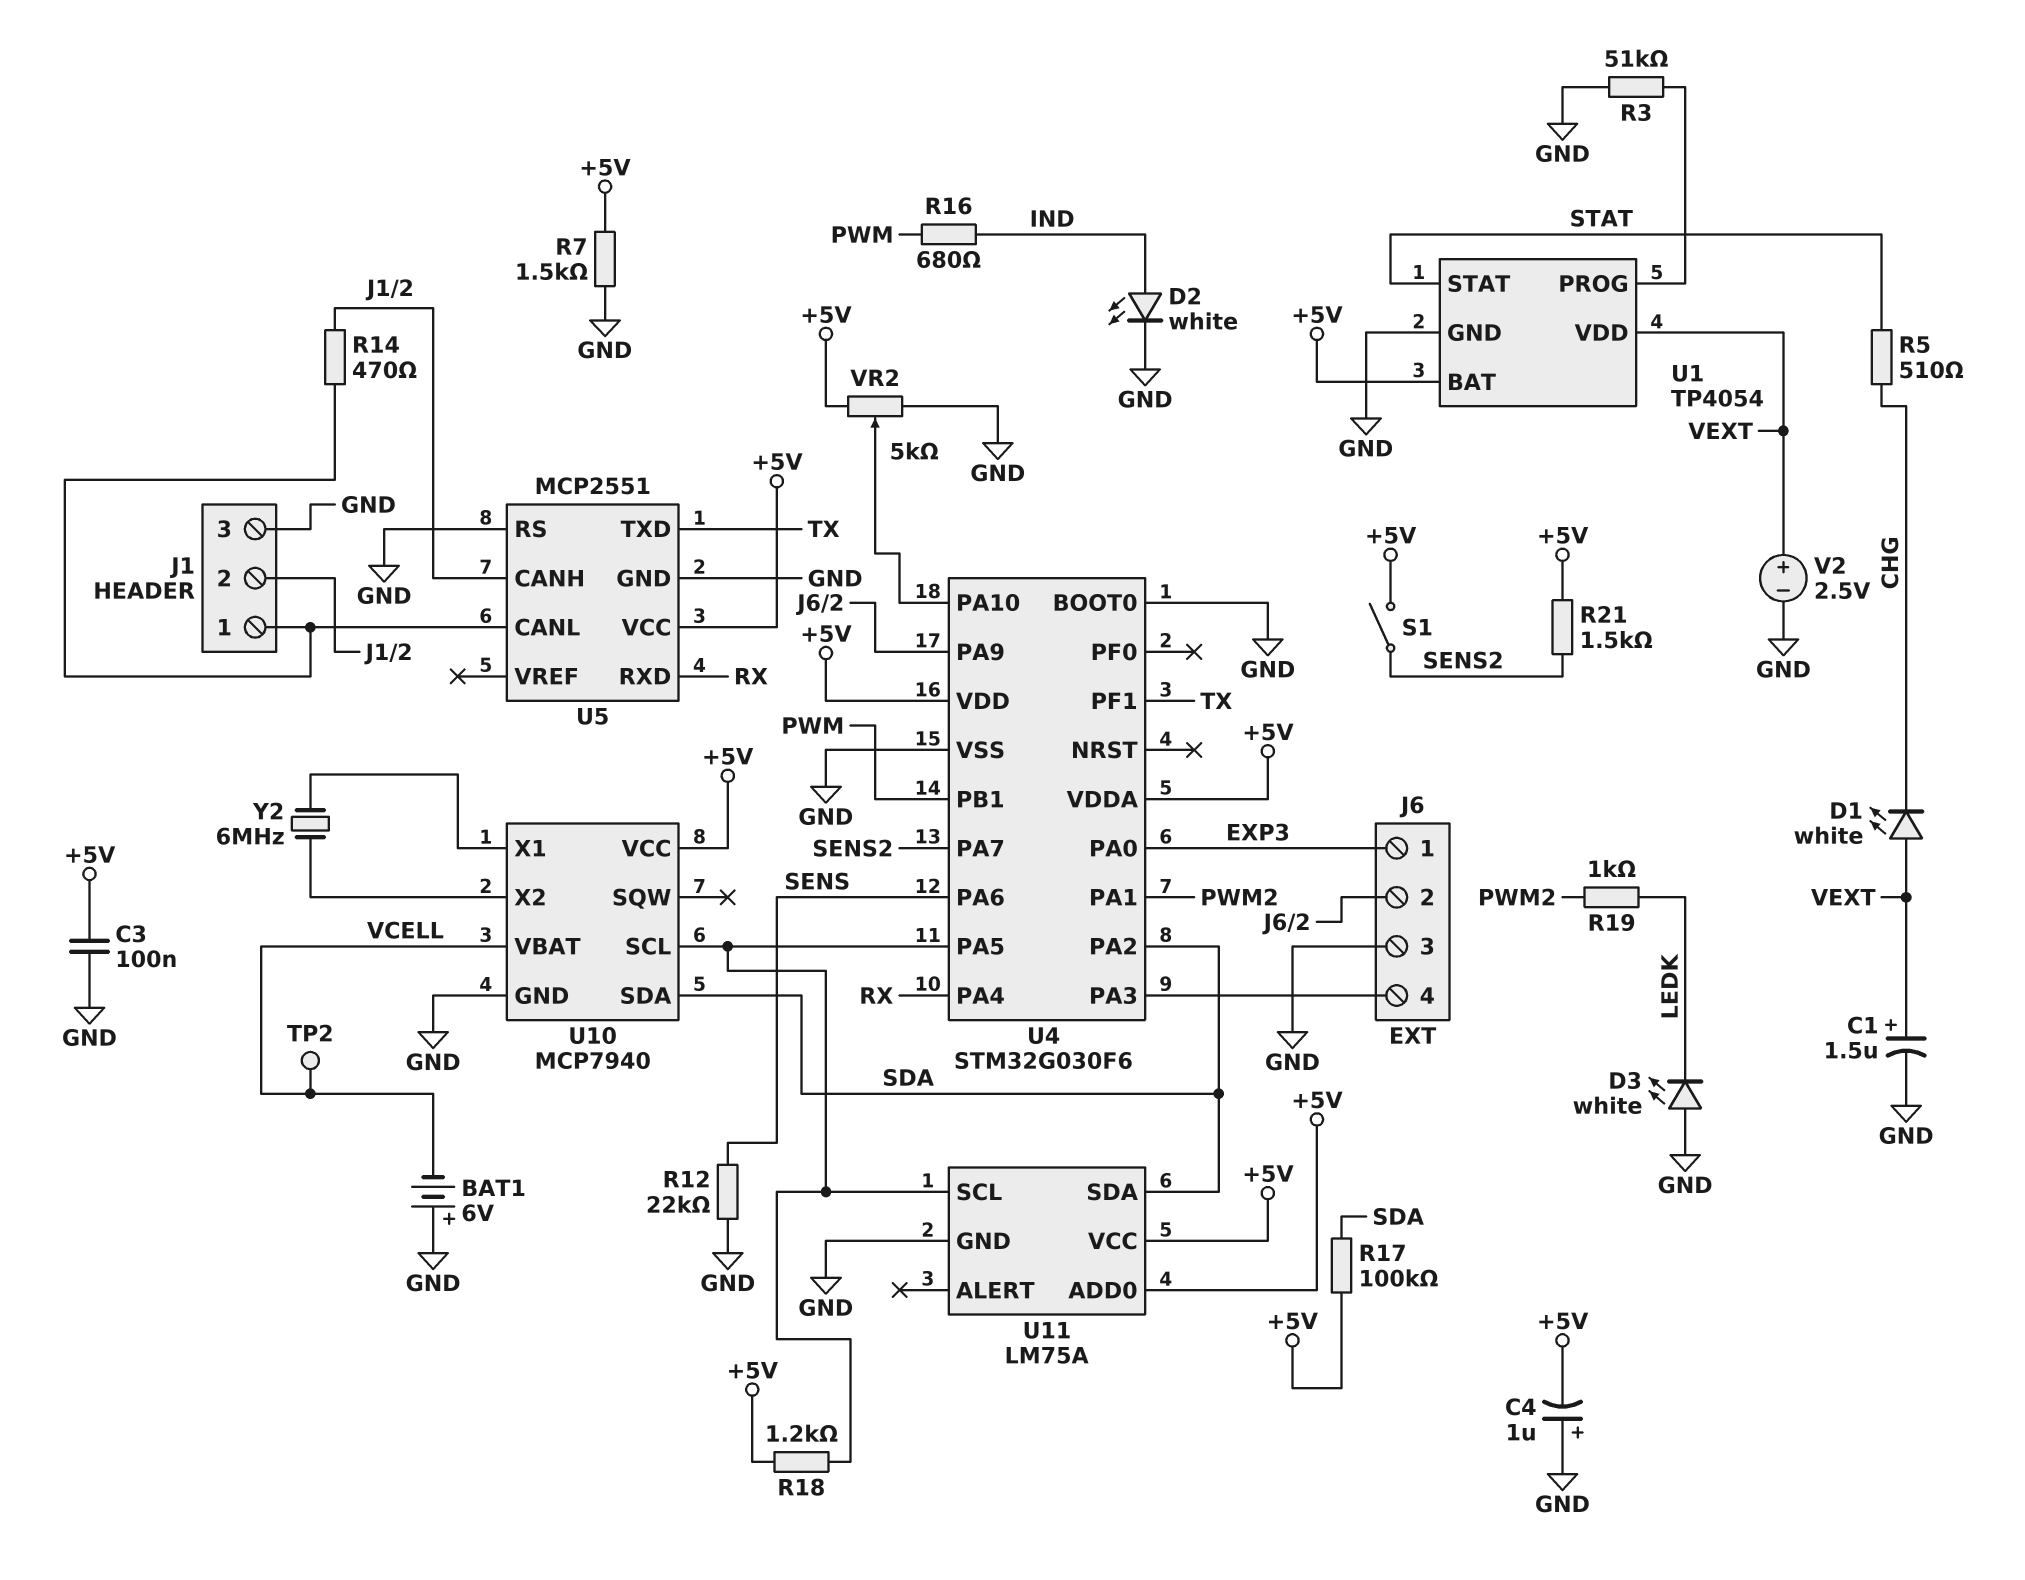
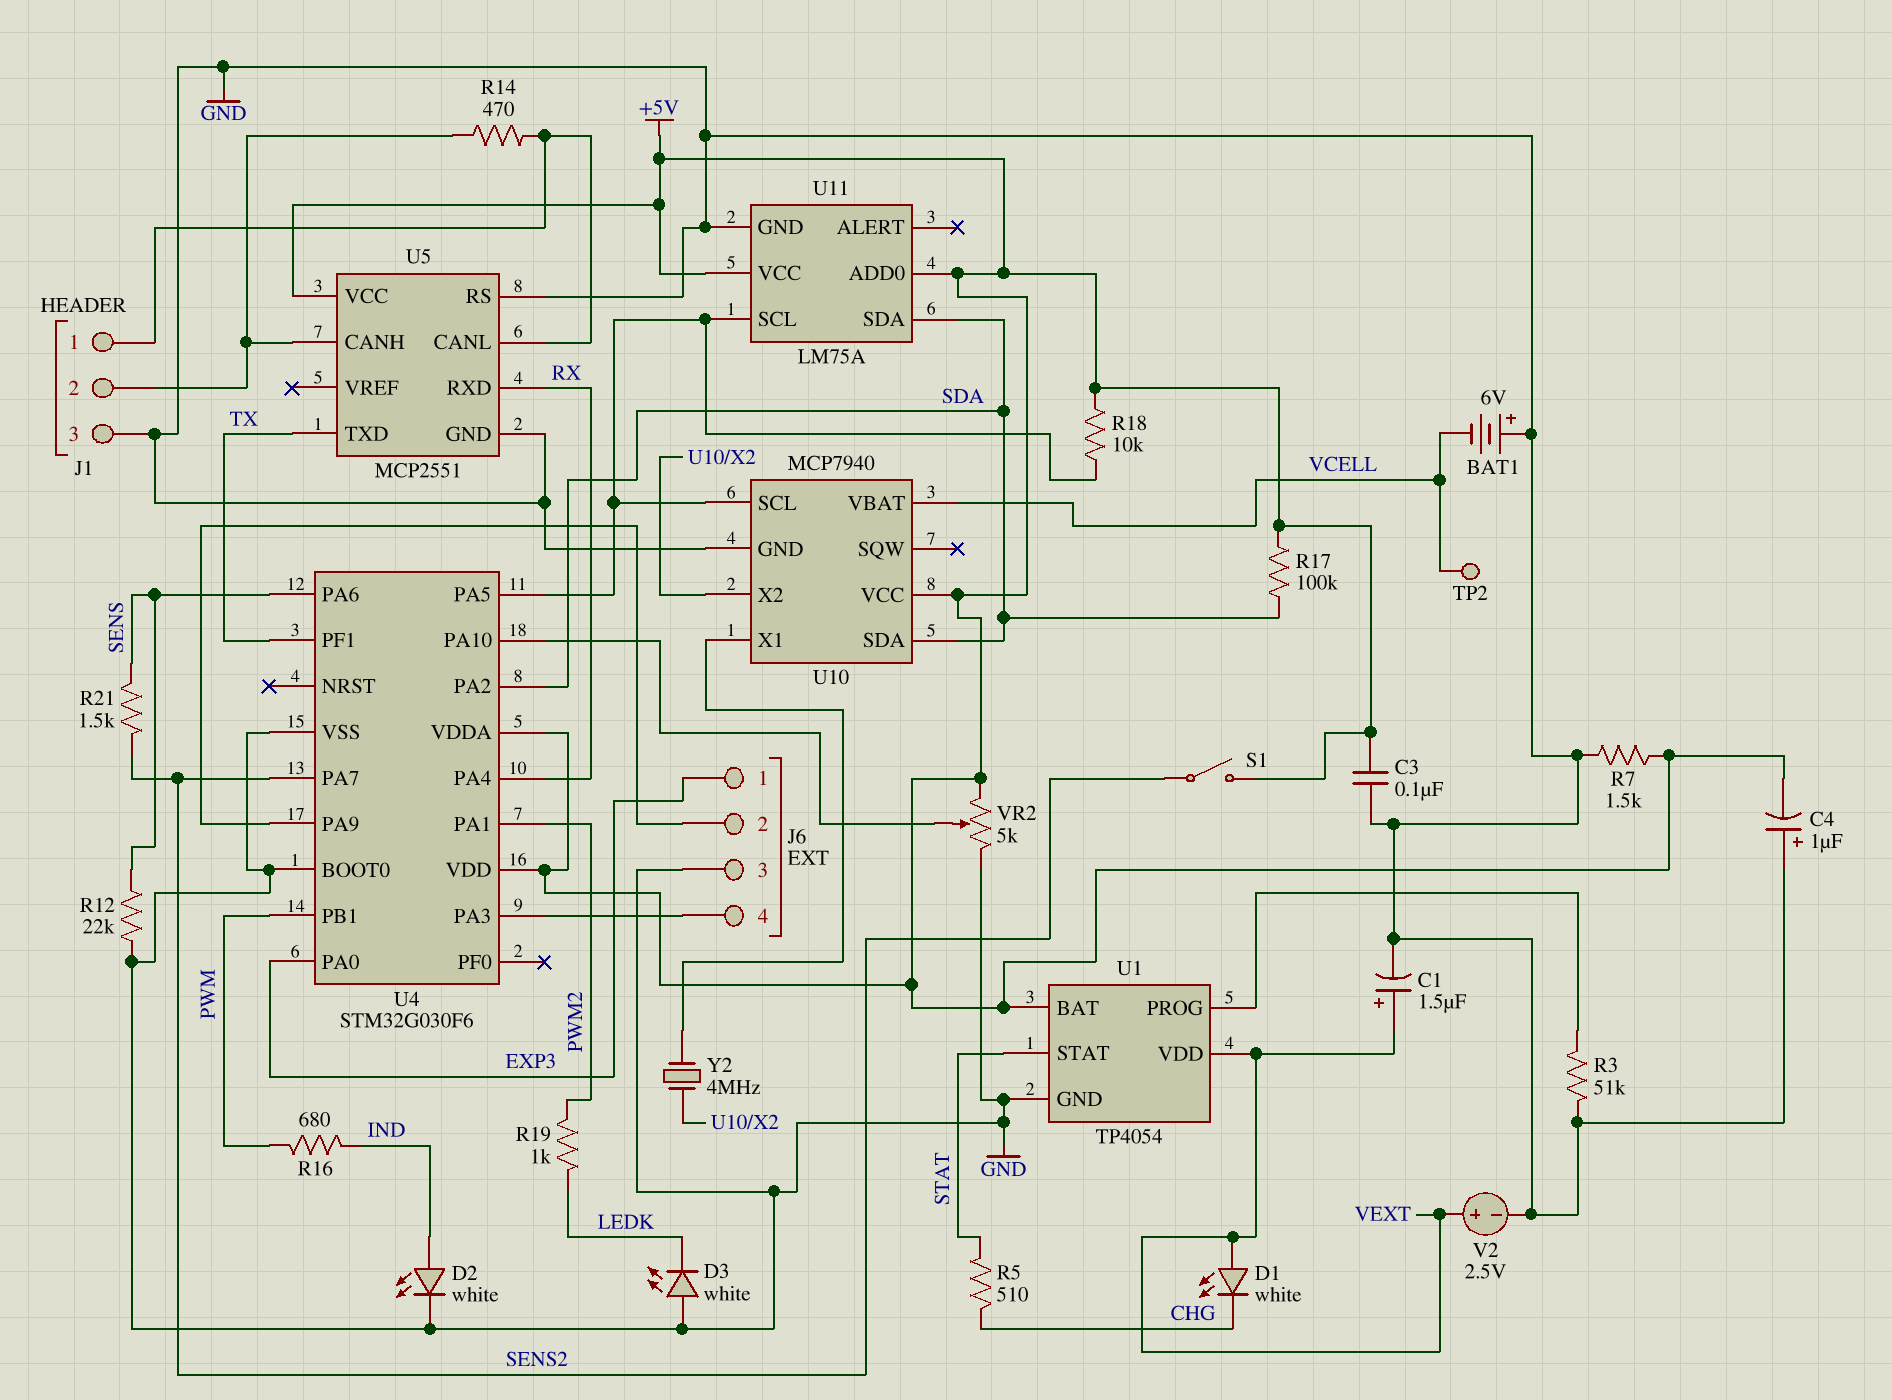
R18: 1.2k (+5V, U4/PA5) -> 10k (+5V, U4/PA5)
R21: 1.5k (+5V, SENS2) -> 1.5k (SENS, SENS2)
Y2: 6MHz (U10/X1, U10/X2) -> 4MHz (U10/X1, U10/X2)

